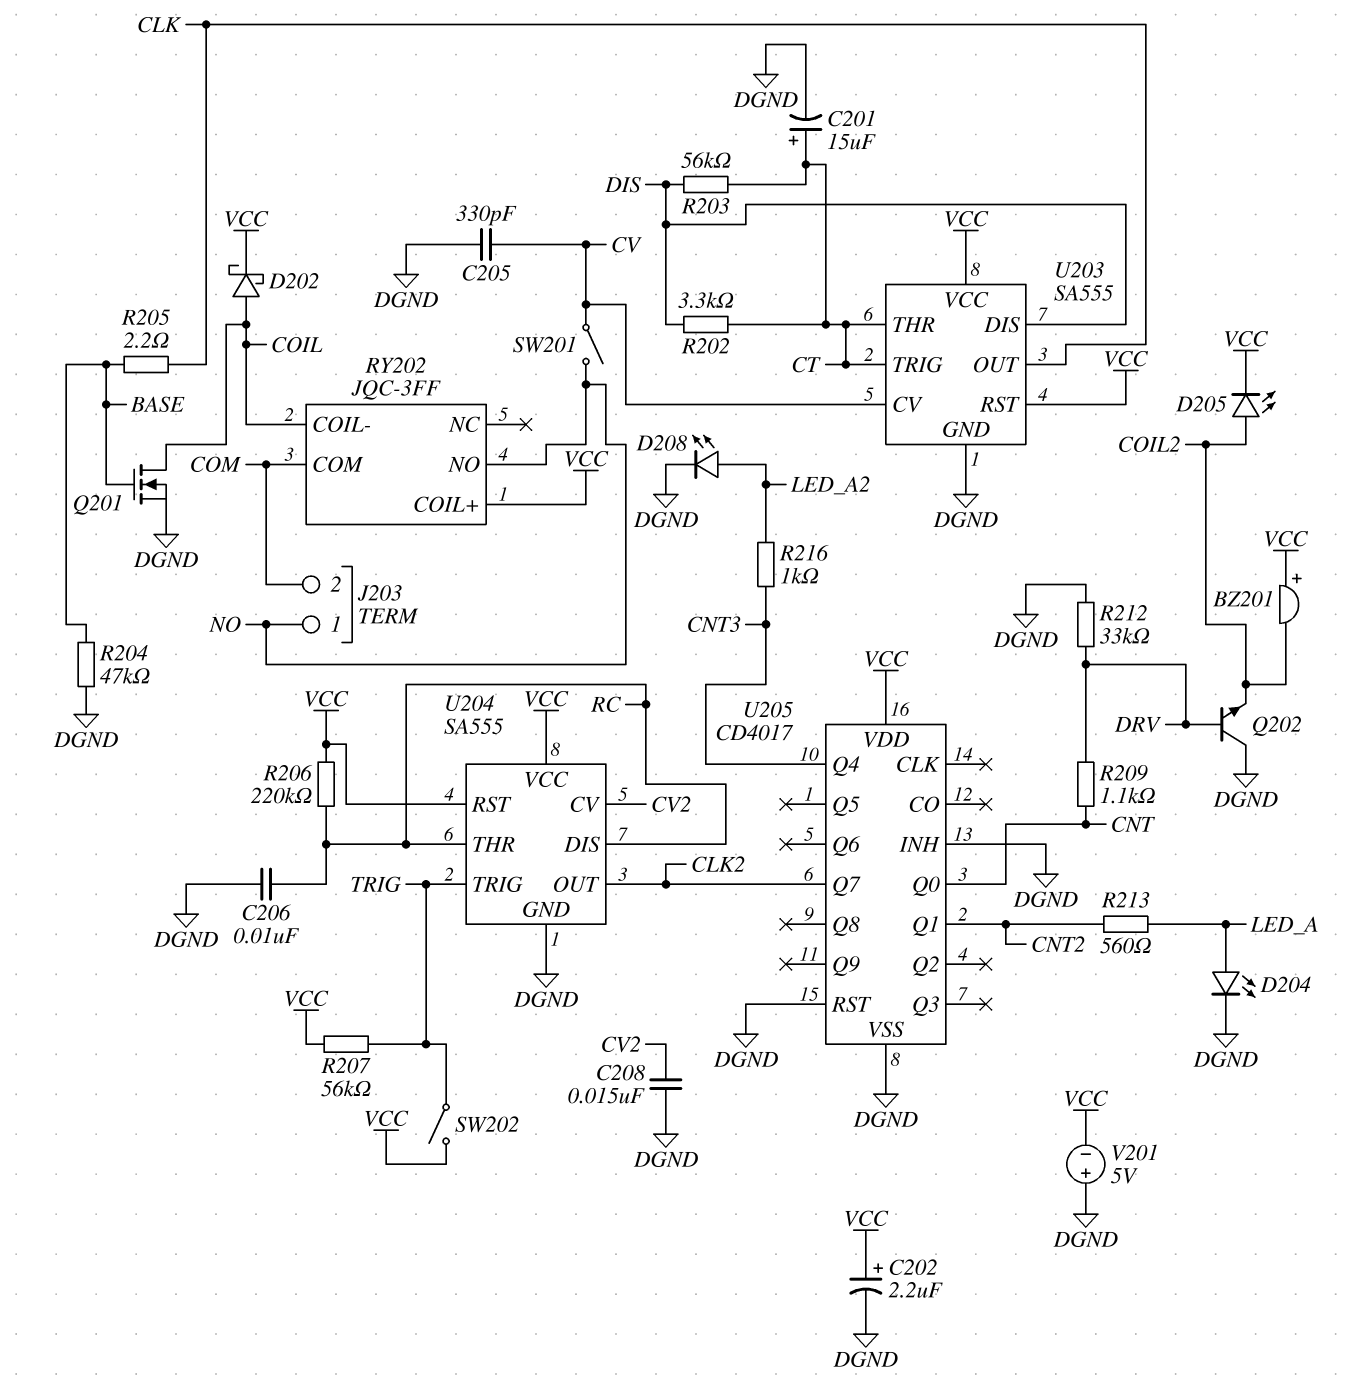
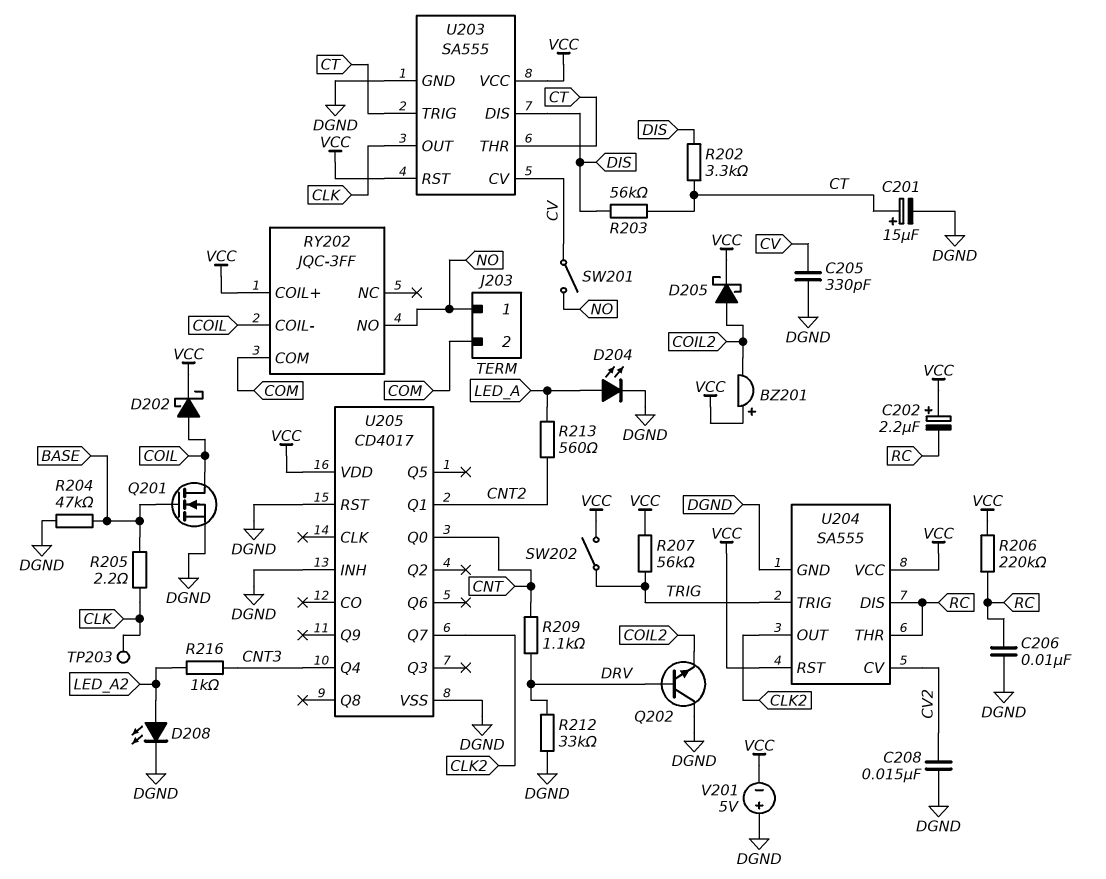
C202: 2.2uF (plus VCC, minus DGND) -> 2.2uF (plus VCC, minus RC)
D205: LED (A COIL2, K VCC) -> schottky (A COIL2, K VCC)
TP203: none -> test point (CLK)

